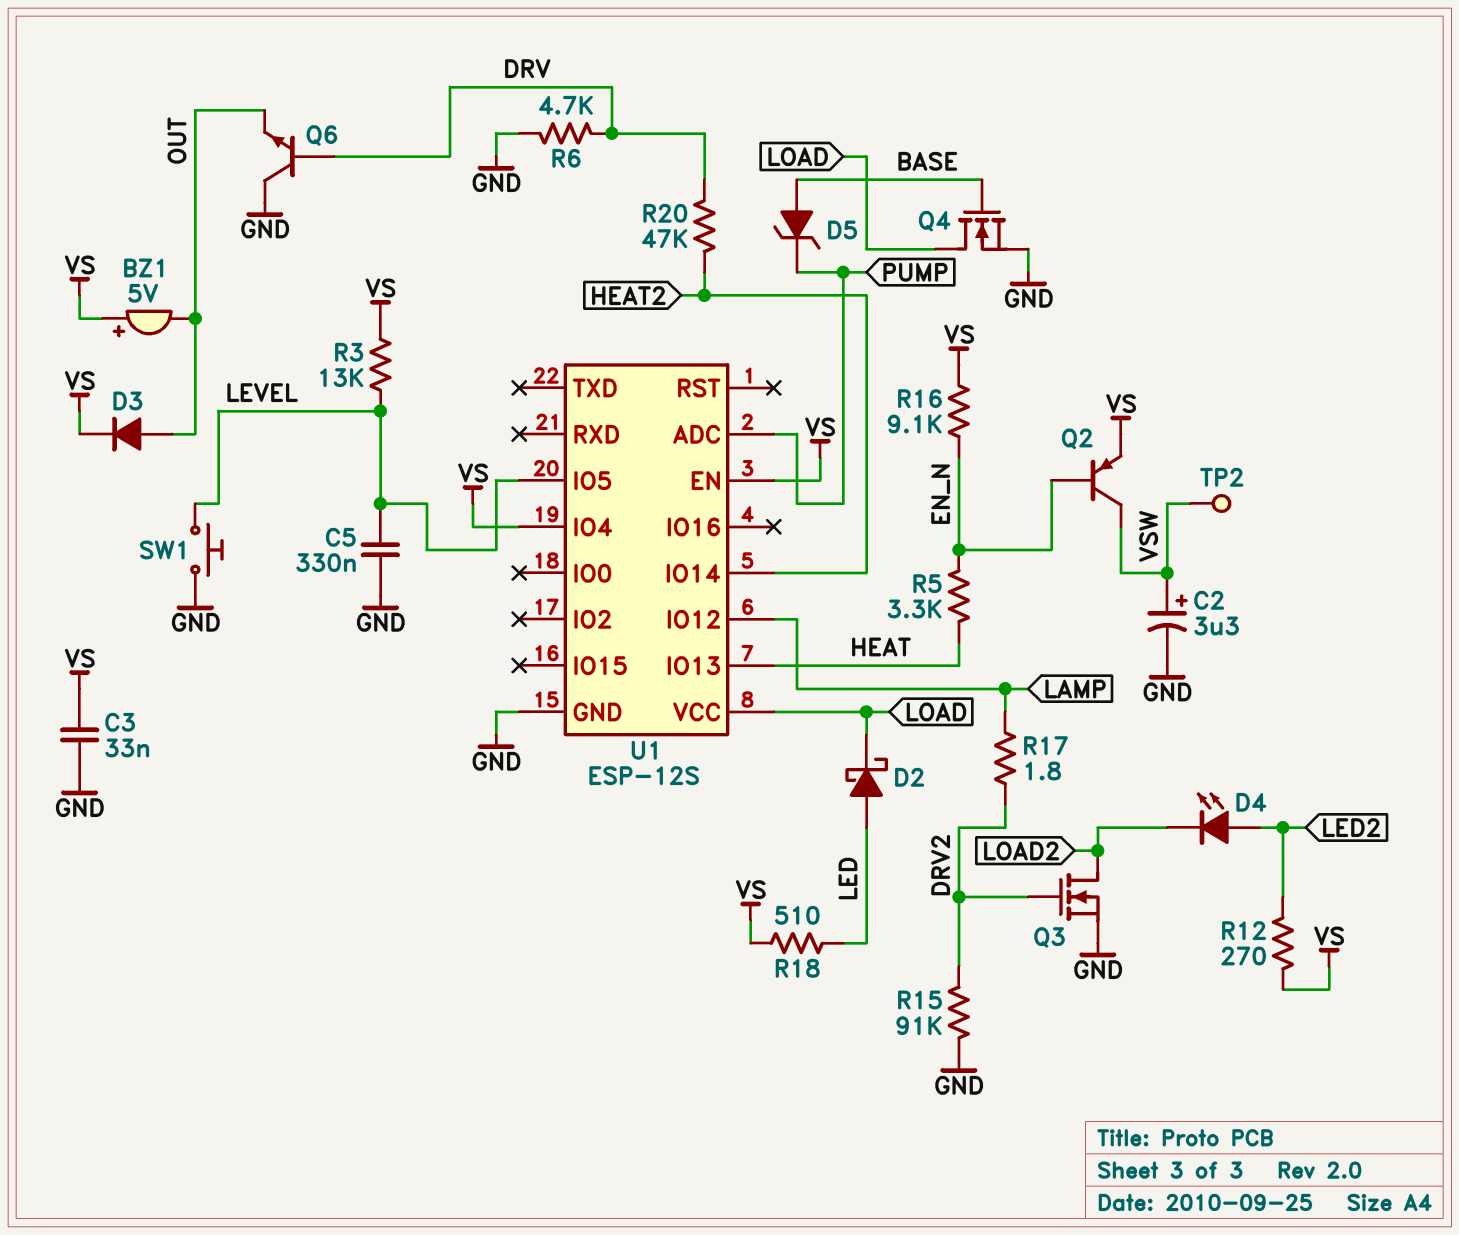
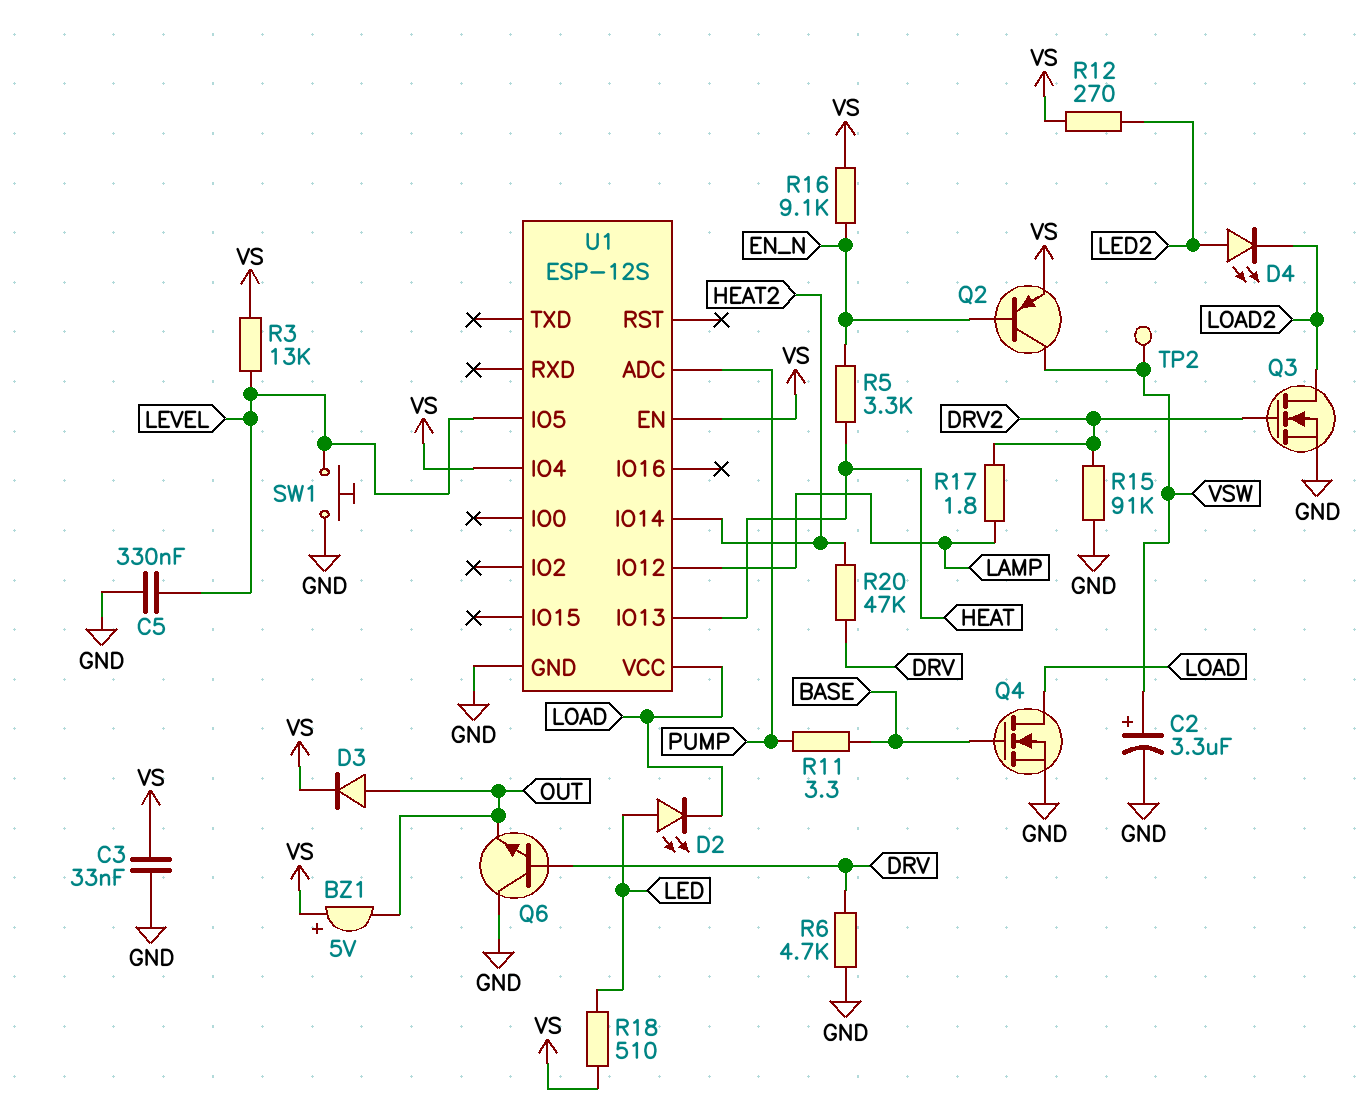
D2: schottky (A LED, K LOAD) -> LED (A LED, K LOAD)
D5: zener (A BASE, K PUMP) -> none
R11: none -> 3.3 (BASE, PUMP)

